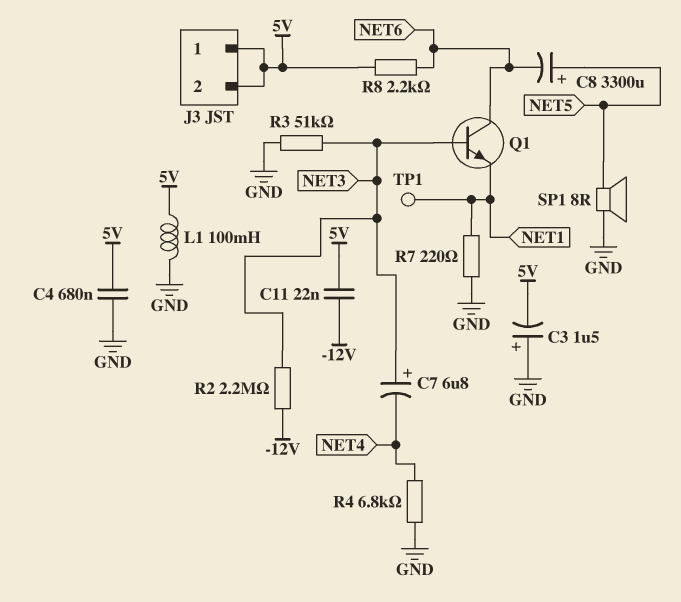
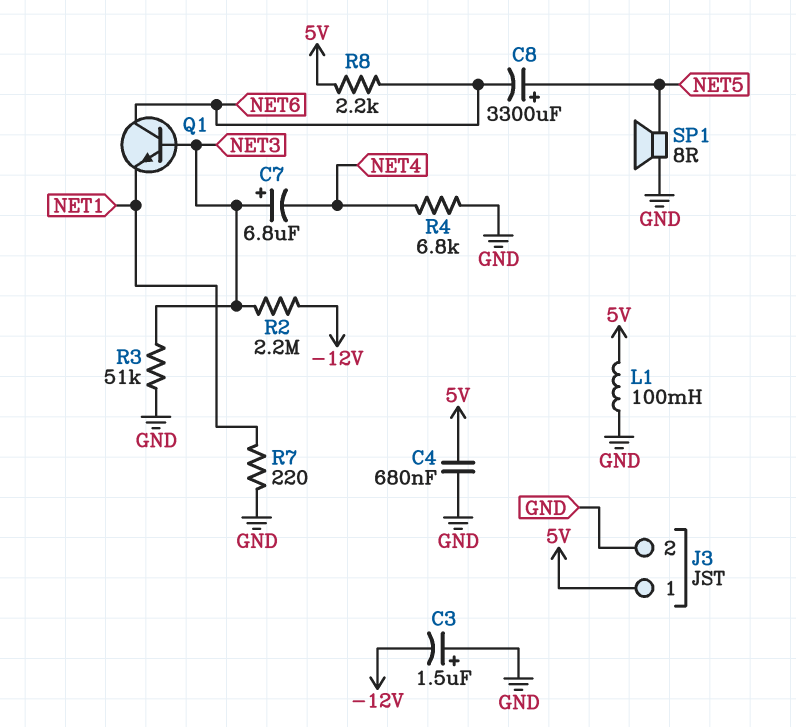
C3: 1.5uF (plus GND, minus 5V) -> 1.5uF (plus GND, minus -12V)
C11: 22nF (-12V, 5V) -> none
J3 pin 2: 5V -> GND
TP1: test point (NET1) -> none

